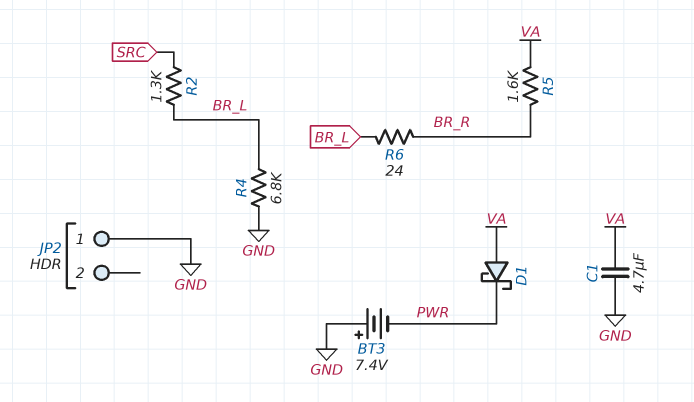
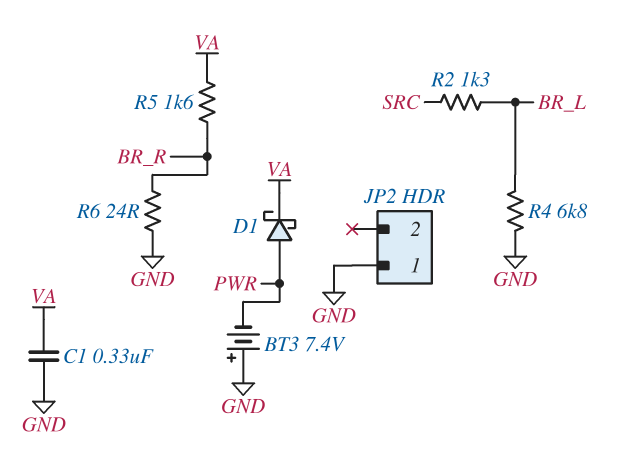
C1: 4.7uF (GND, VA) -> 330nF (GND, VA)
D1: schottky (A VA, K PWR) -> schottky (A PWR, K VA)
R6: 24 (BR_L, BR_R) -> 24 (BR_R, GND)

